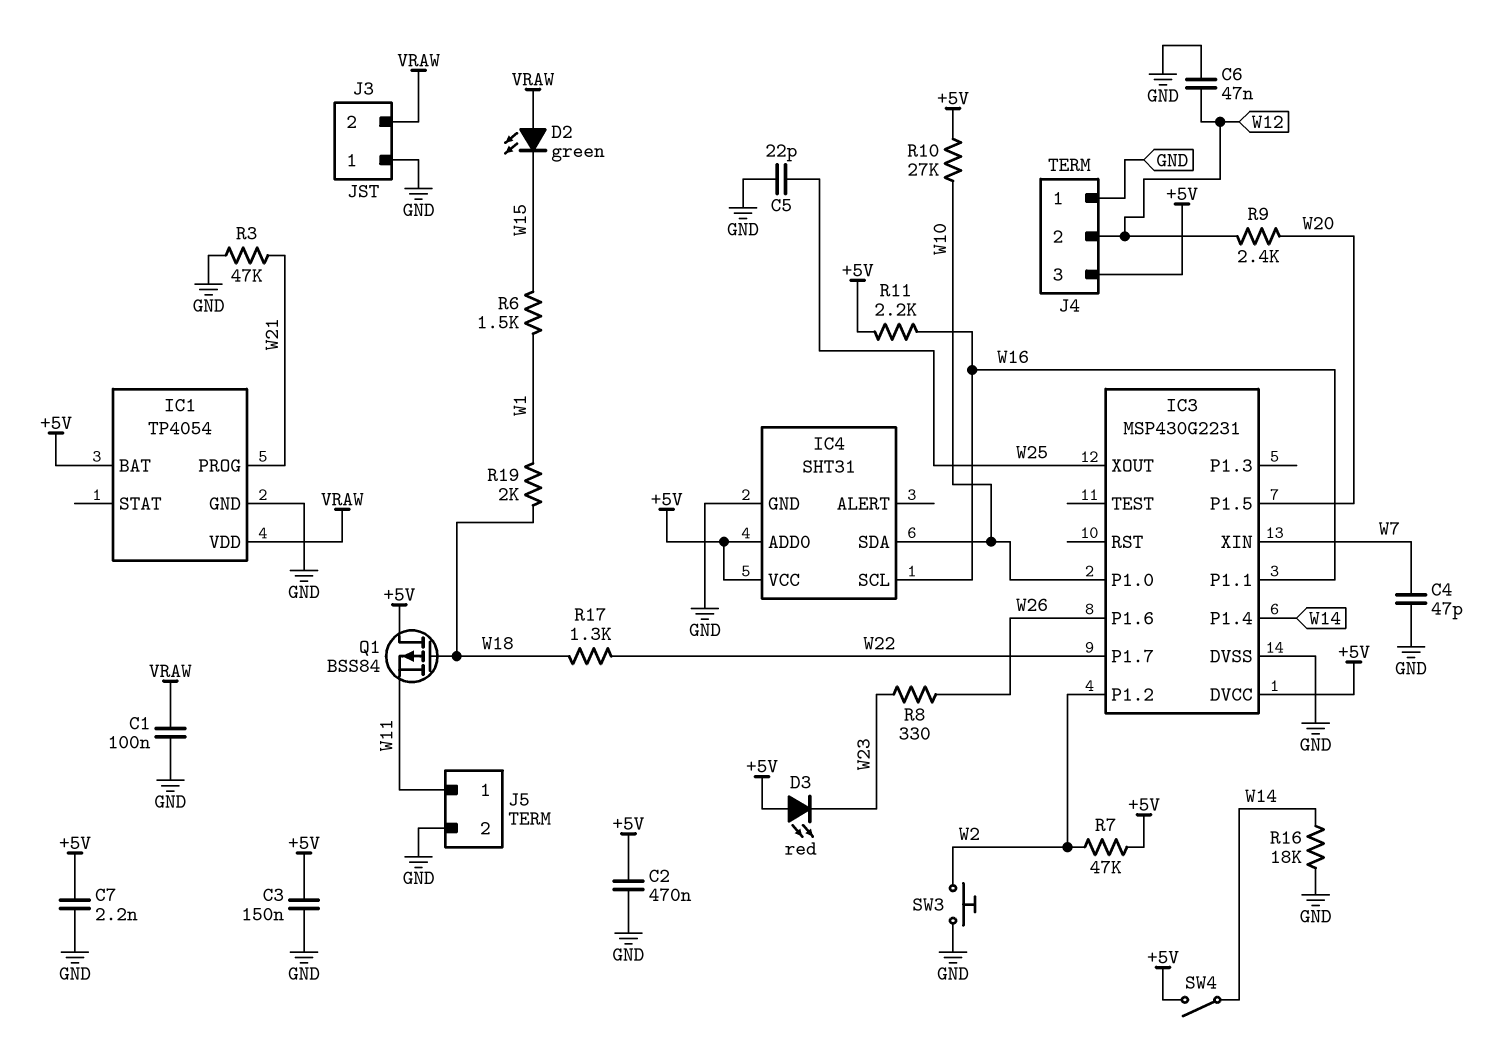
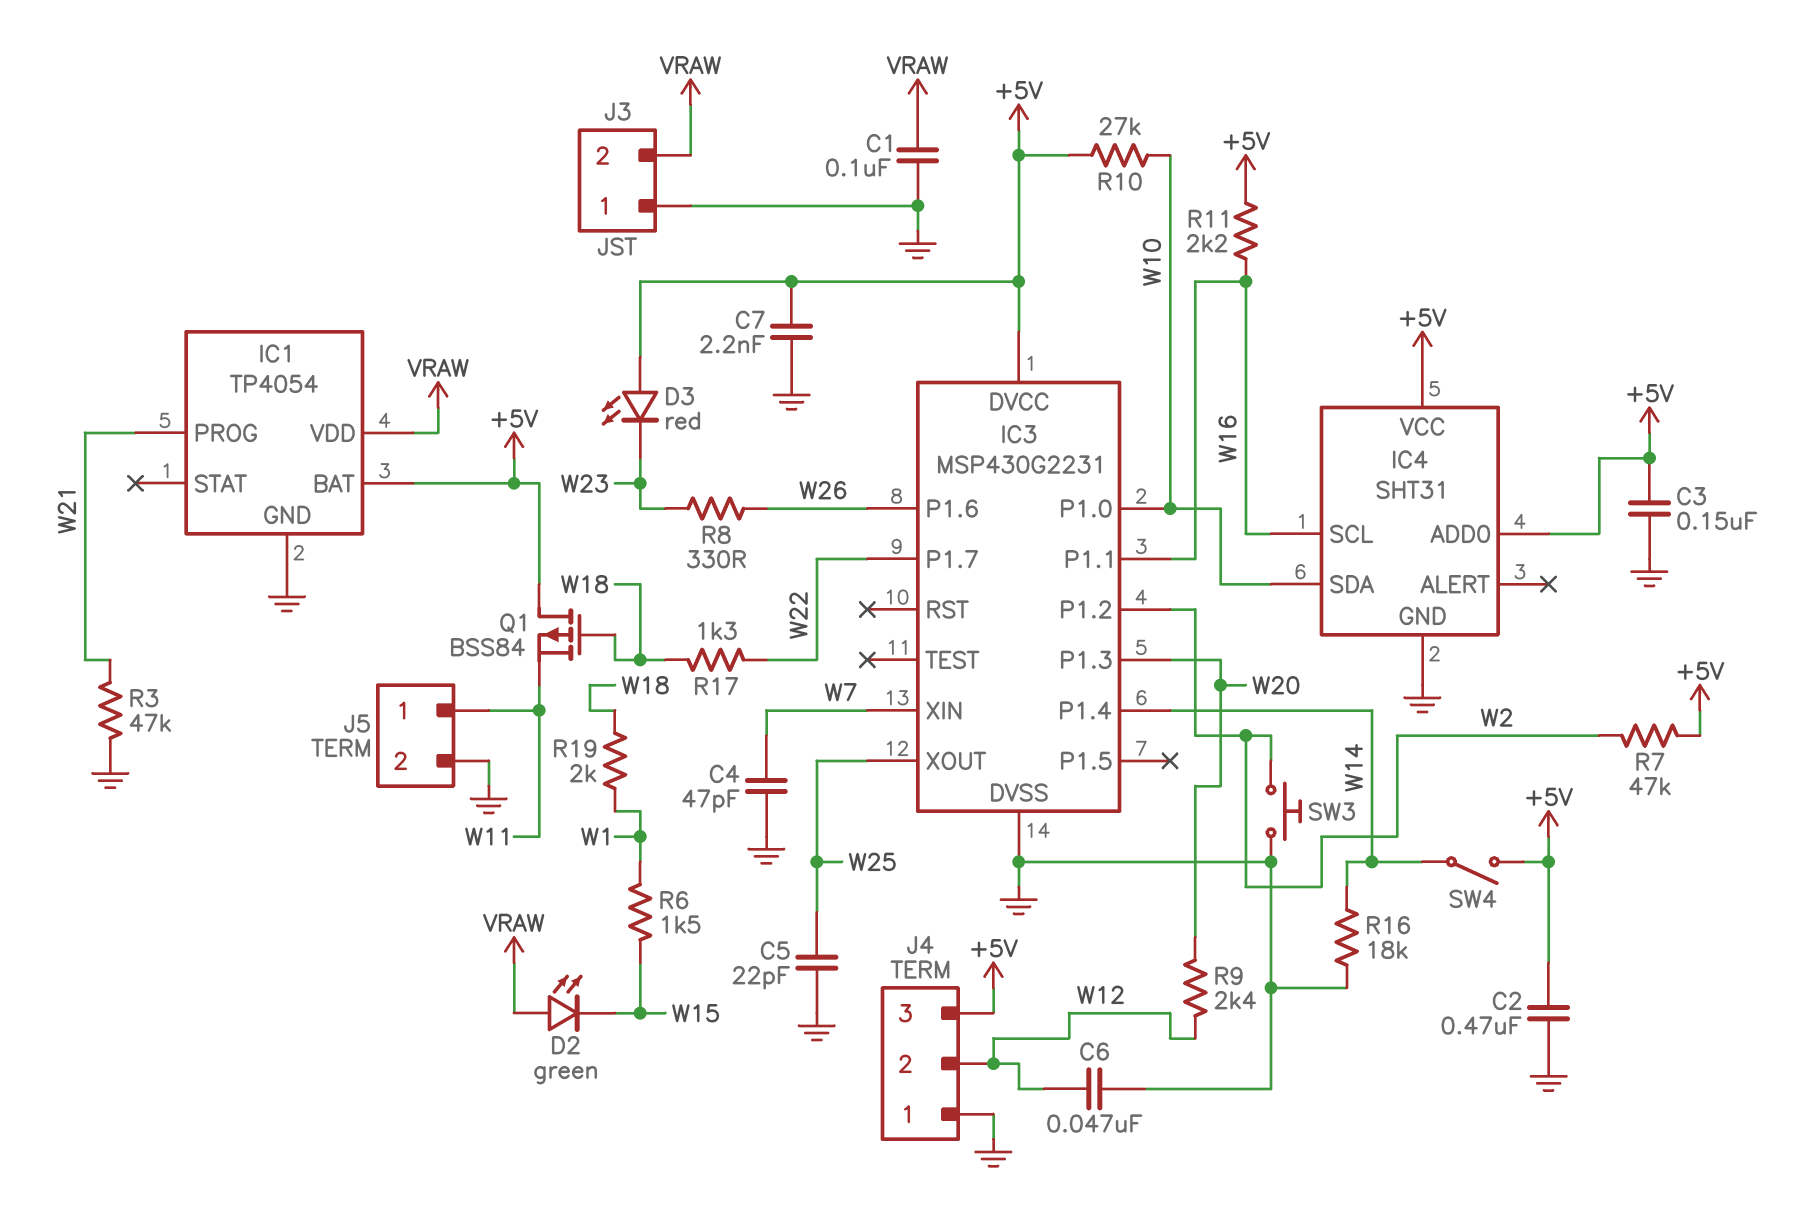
IC3 pin P1.3: none -> W20
IC3 pin P1.5: W20 -> none

